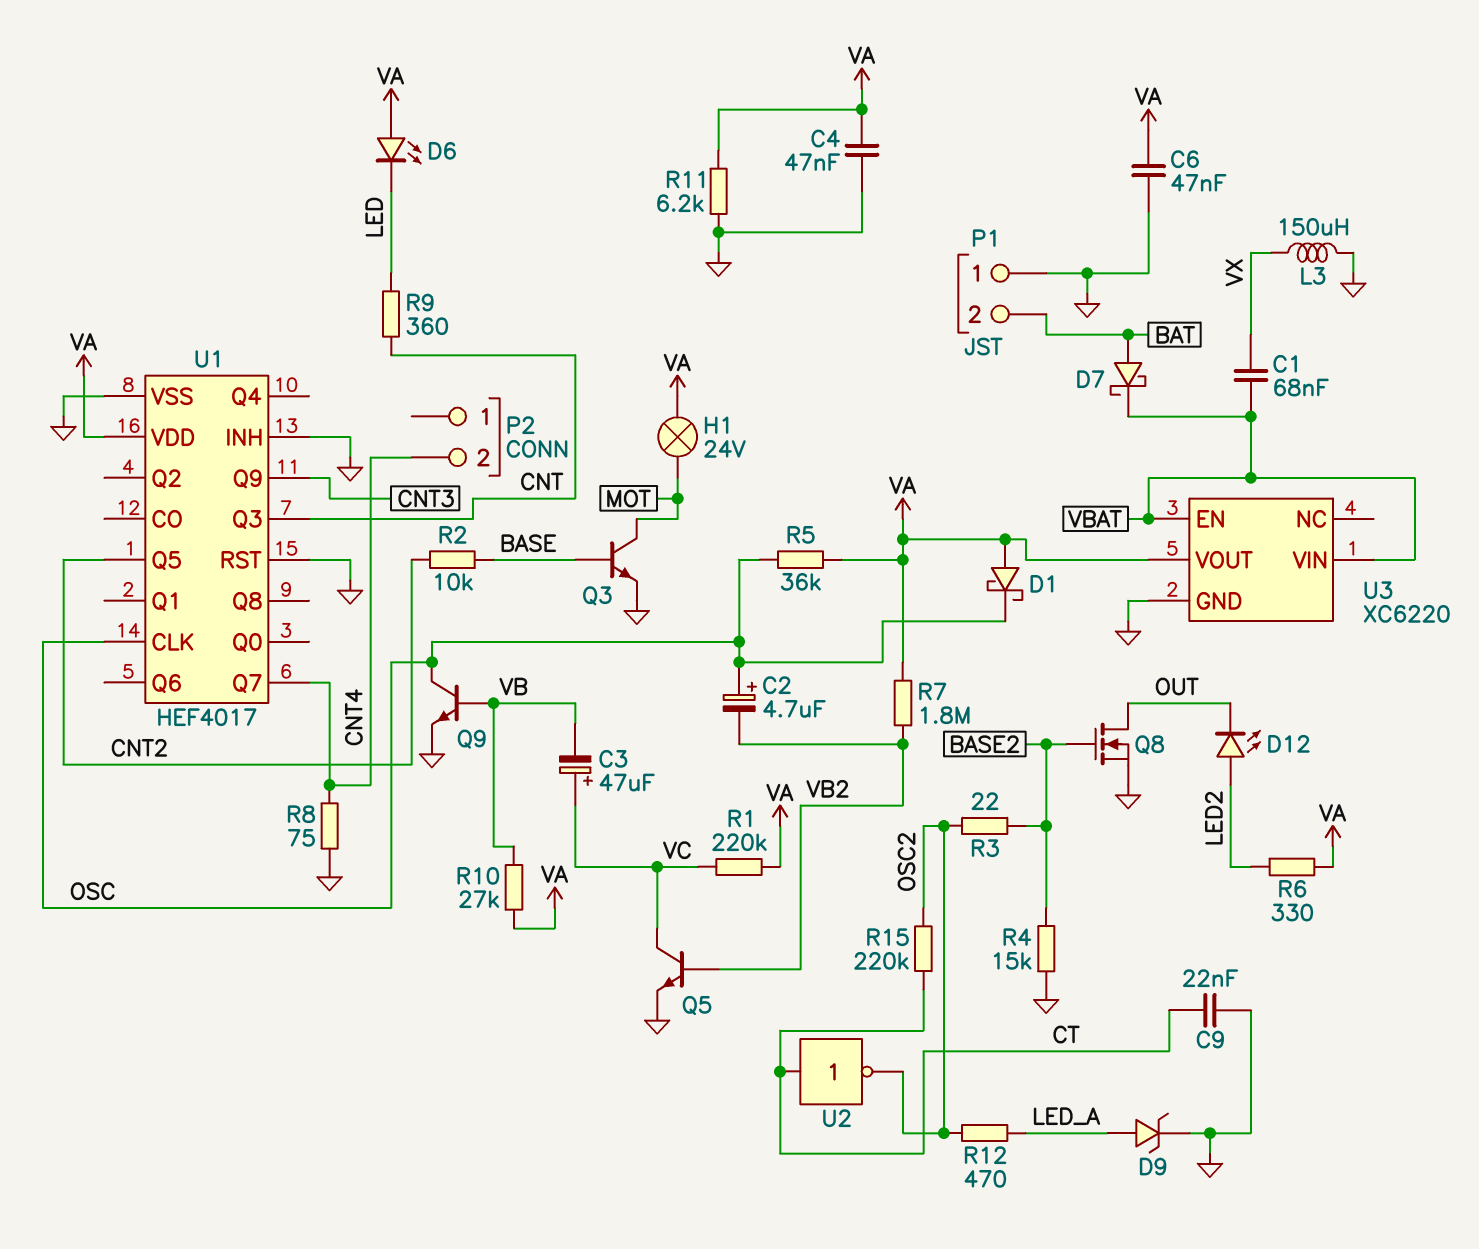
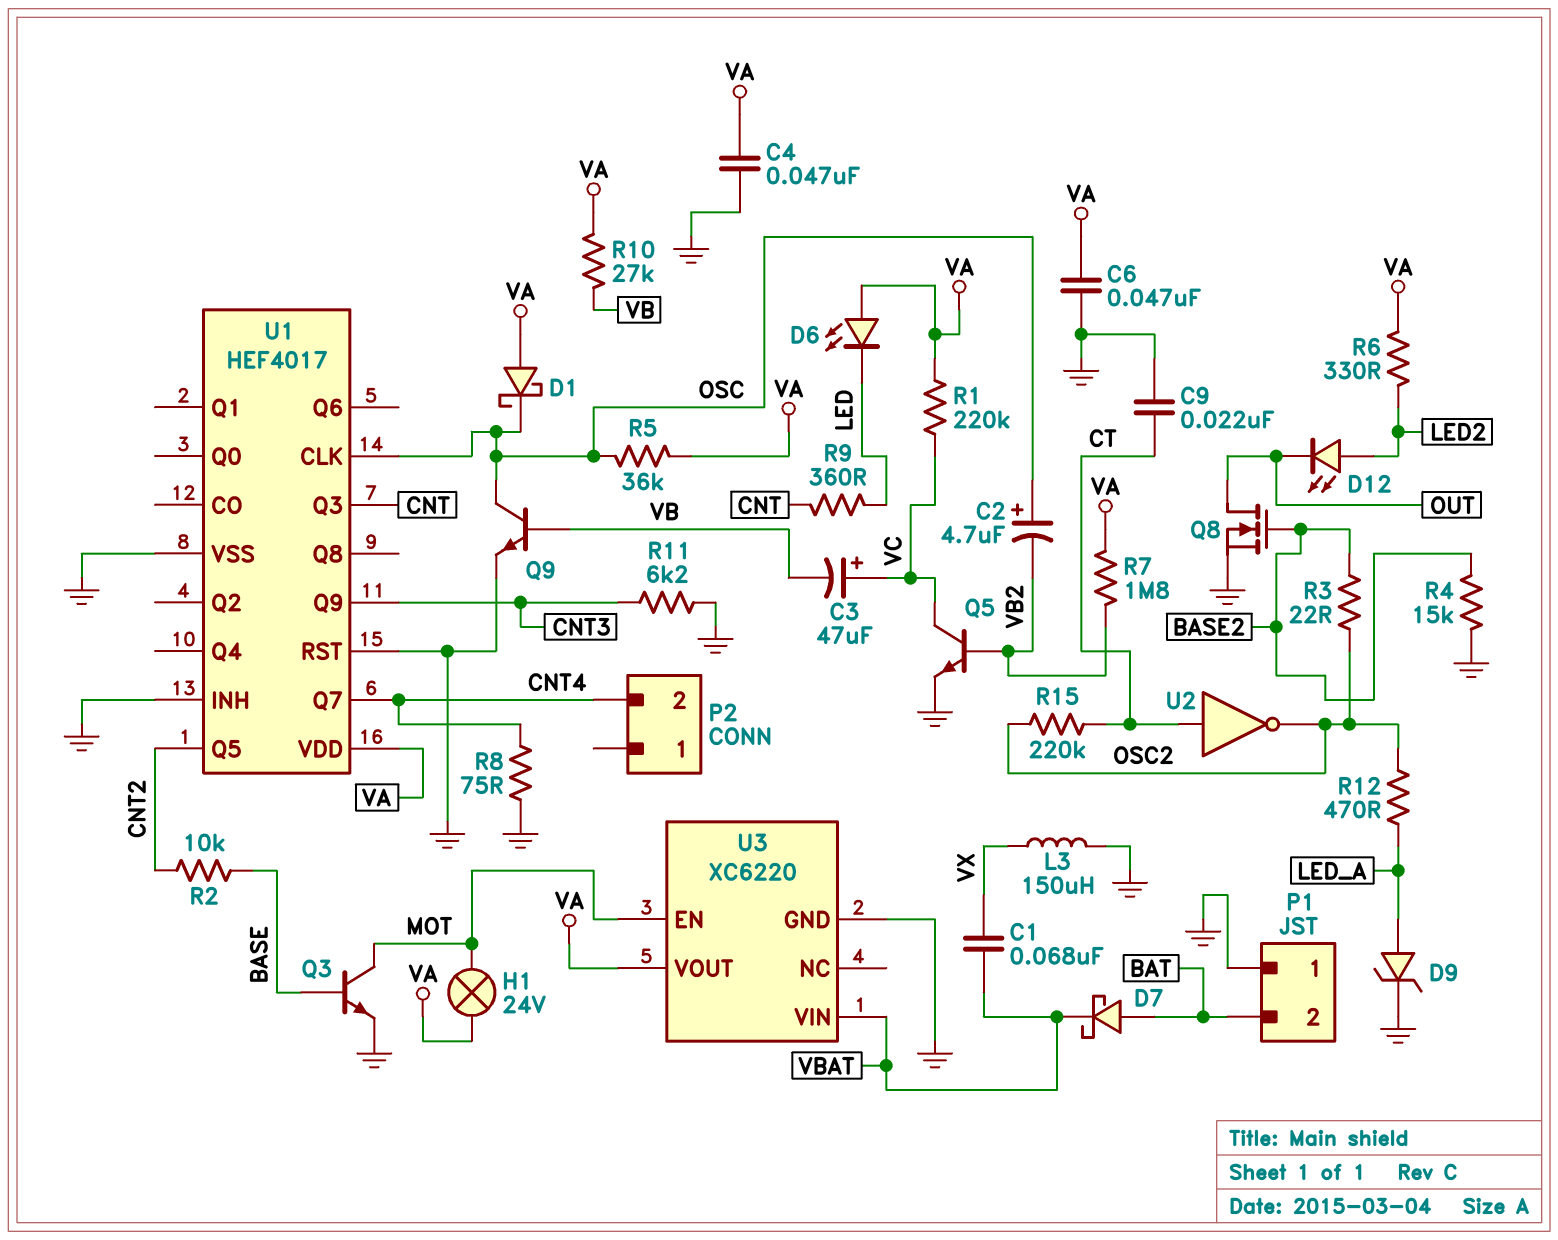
R11: 6.2k (GND, VA) -> 6.2k (CNT3, GND)
U3 pin EN: VBAT -> MOT

